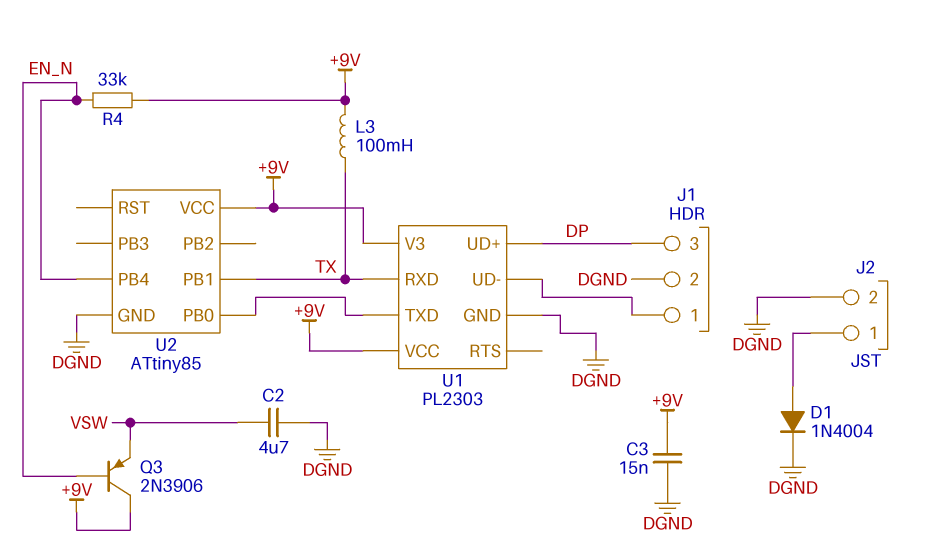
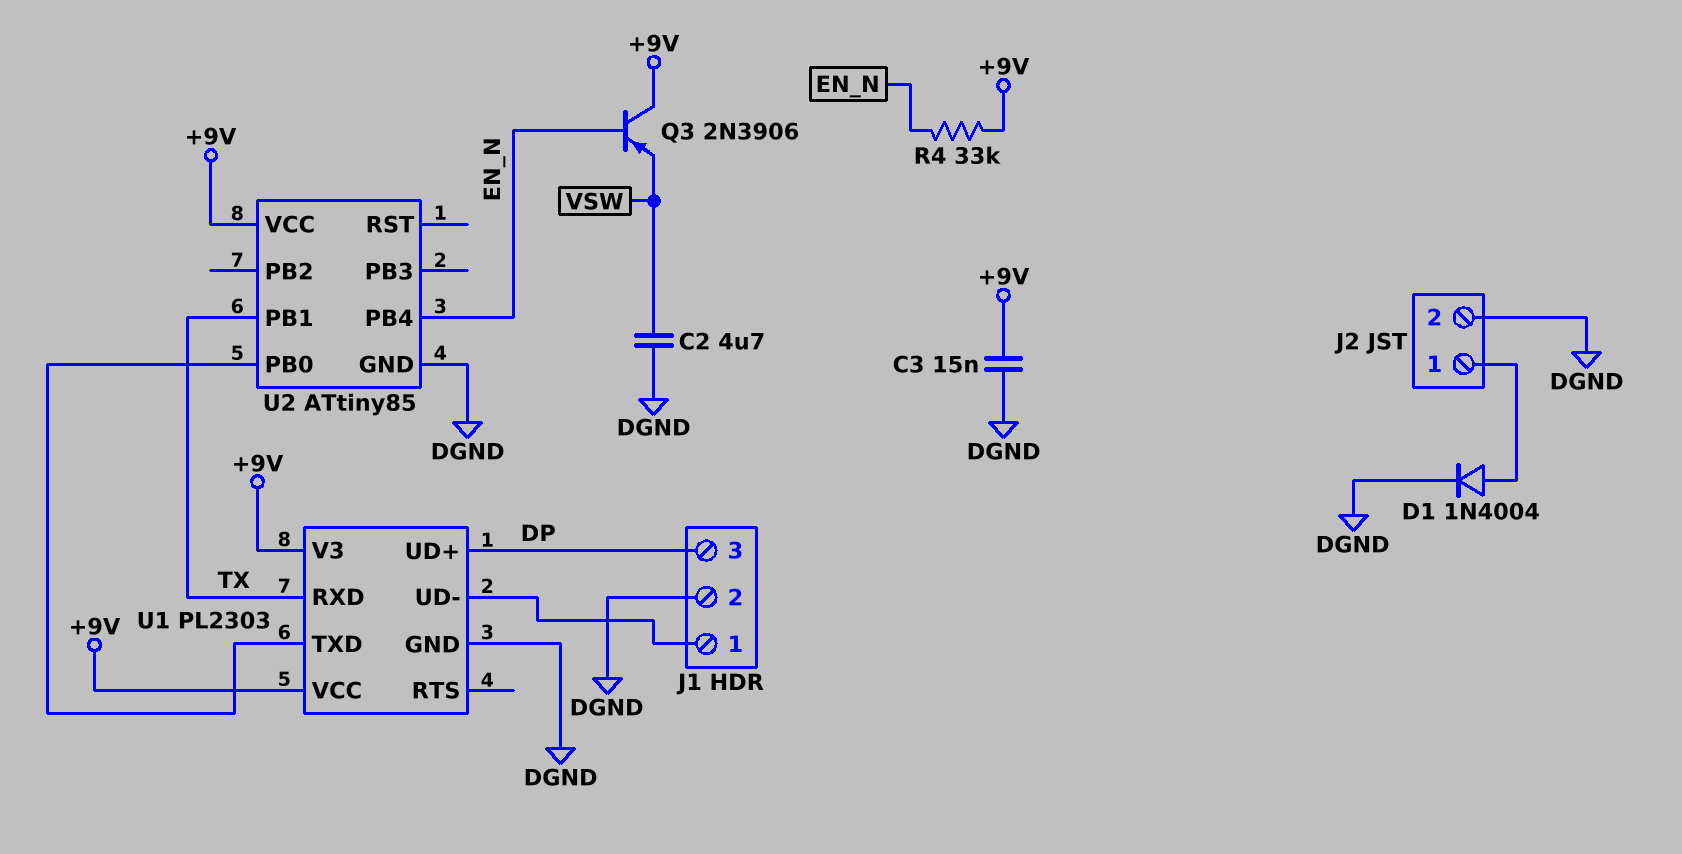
L3: 100mH (+9V, TX) -> none

